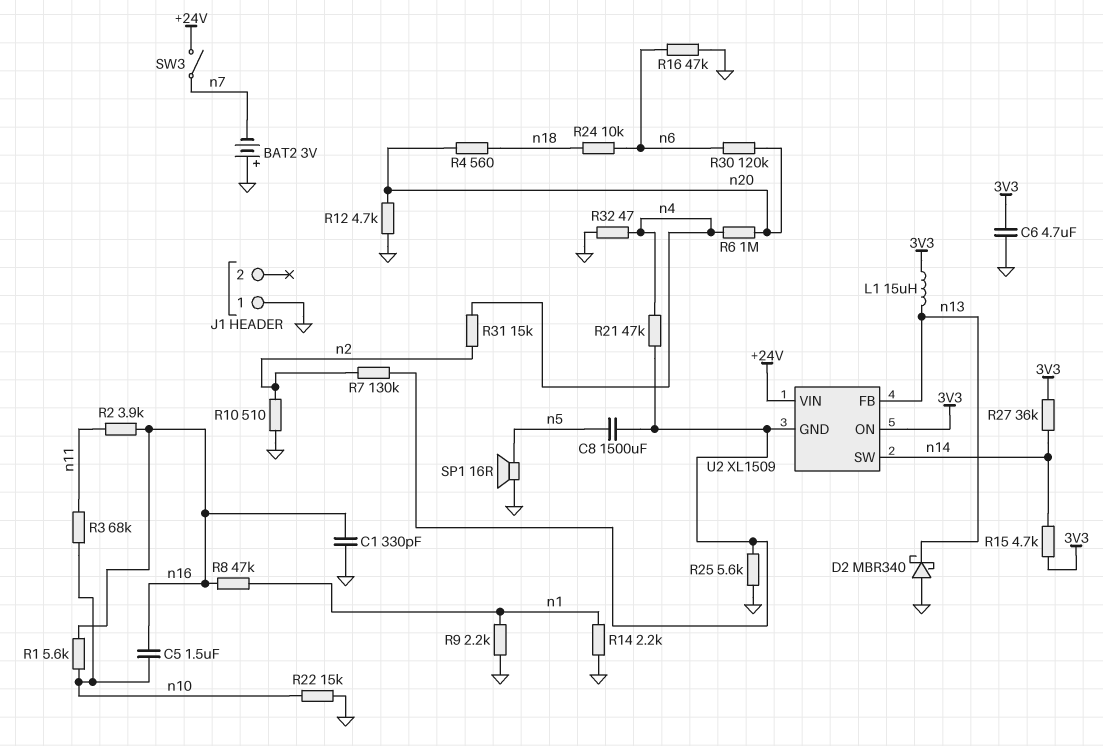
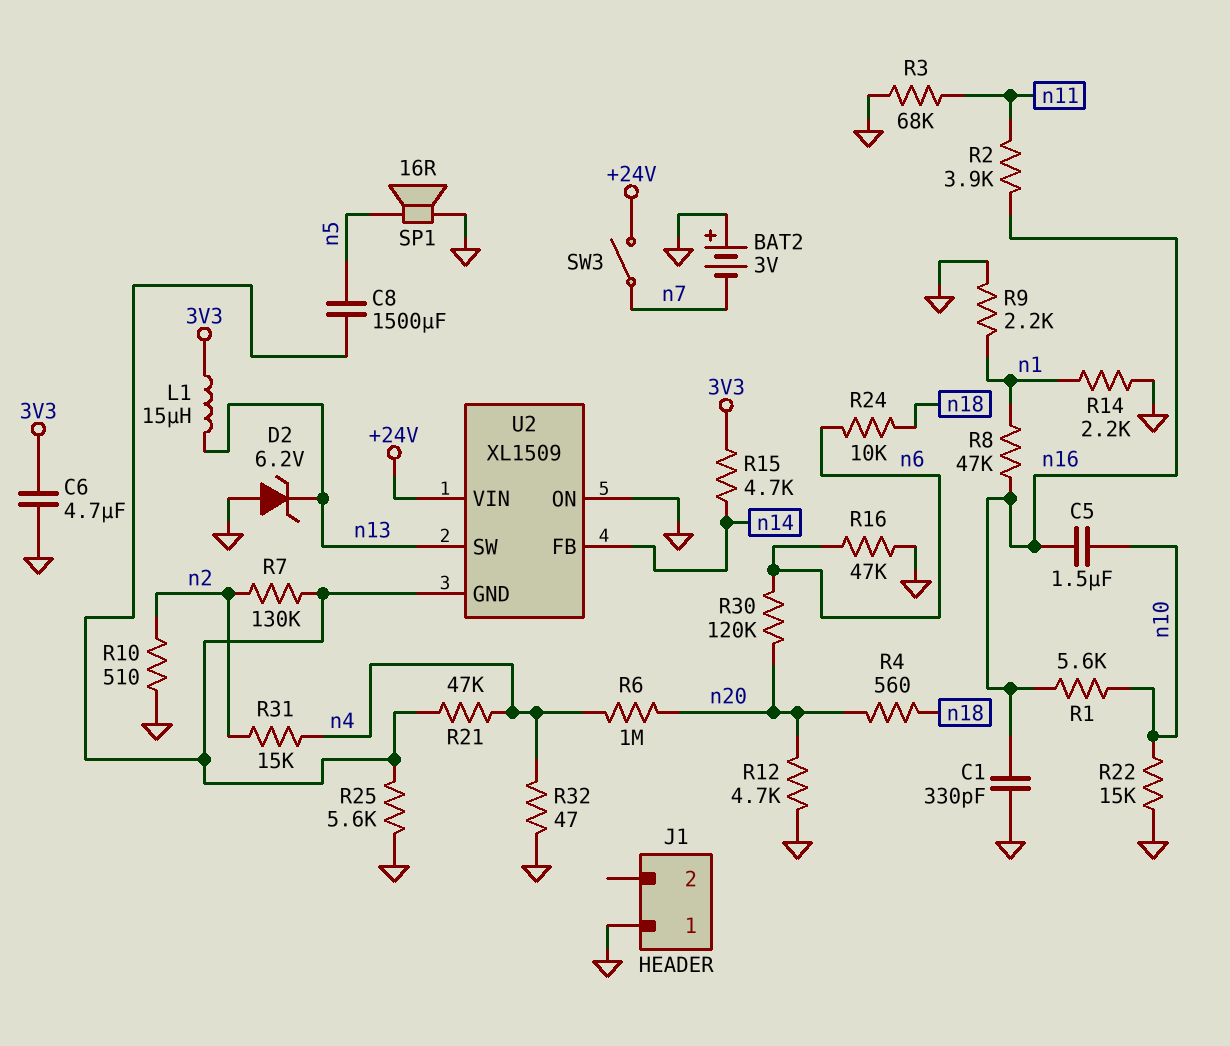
D2: schottky MBR340 (A GND, K n13) -> zener 6.2V (A GND, K n13)
R3: 68k (n10, n11) -> 68k (GND, n11)
R27: 36k (3V3, n14) -> none
U2 pin FB: n13 -> n14
U2 pin ON: 3V3 -> GND
U2 pin SW: n14 -> n13

